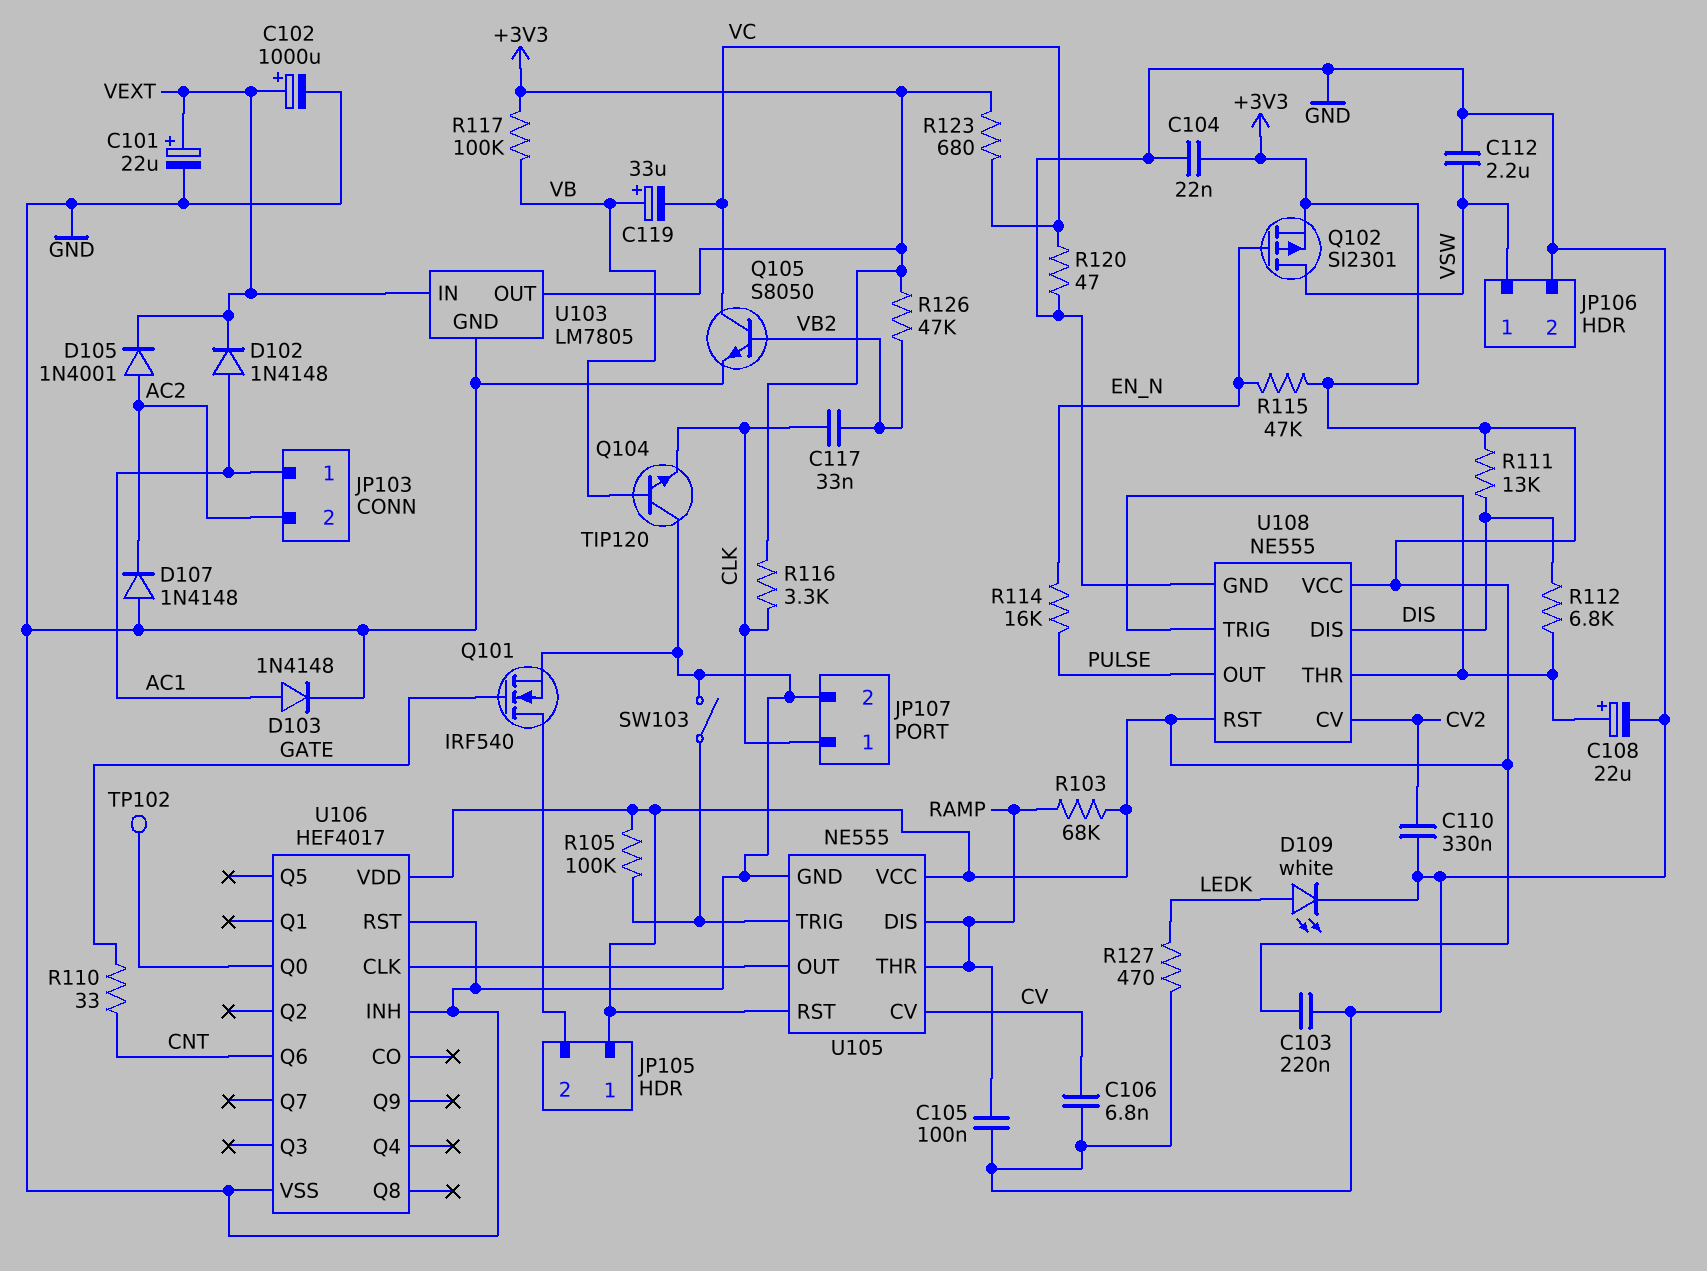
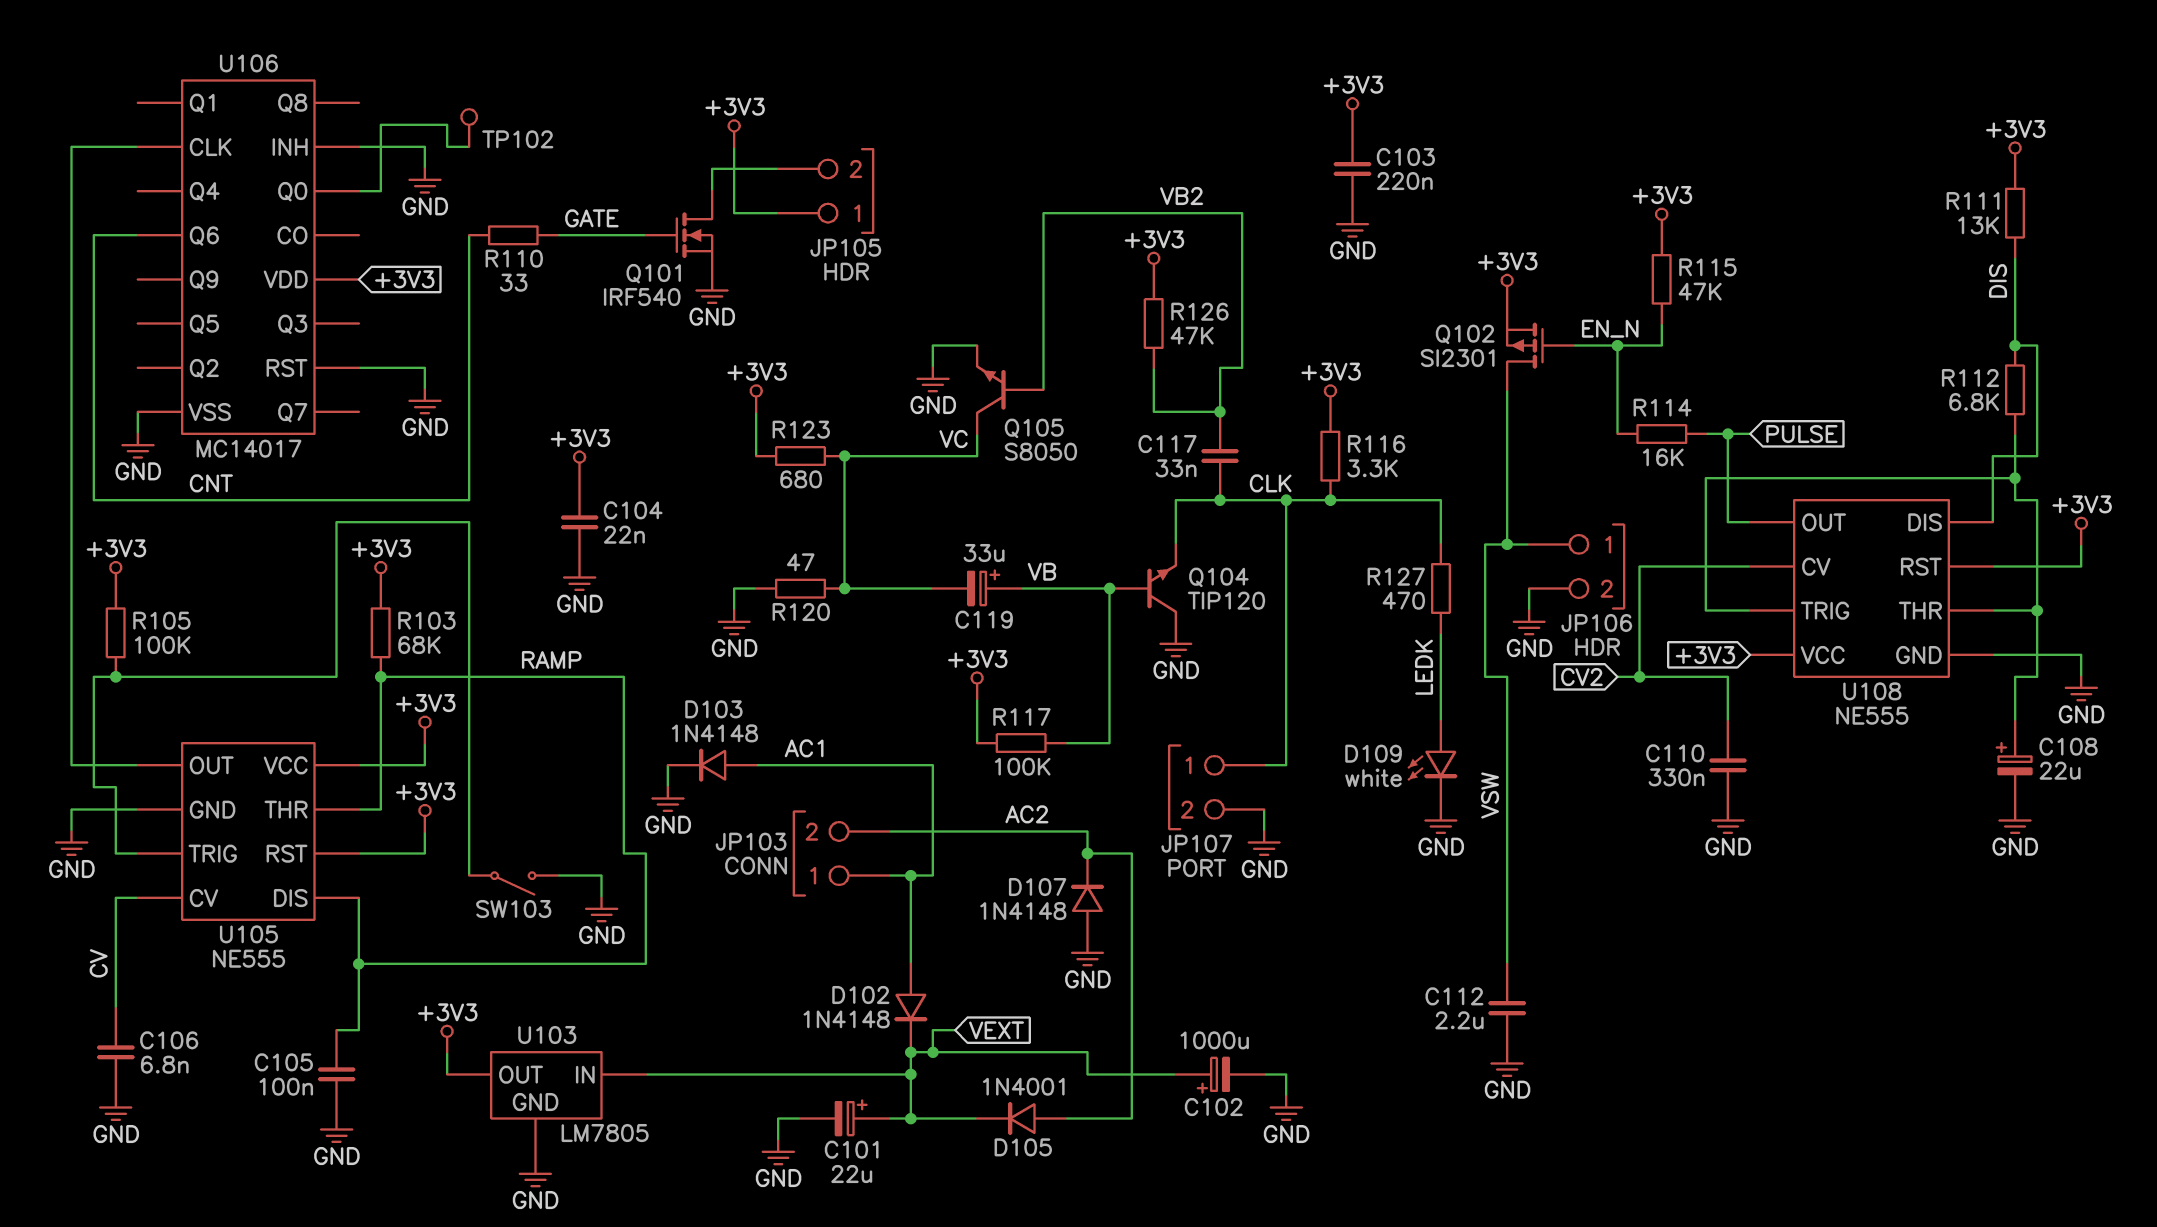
R127: 470 (GND, LEDK) -> 470 (CLK, LEDK)
U106: HEF4017 -> MC14017

